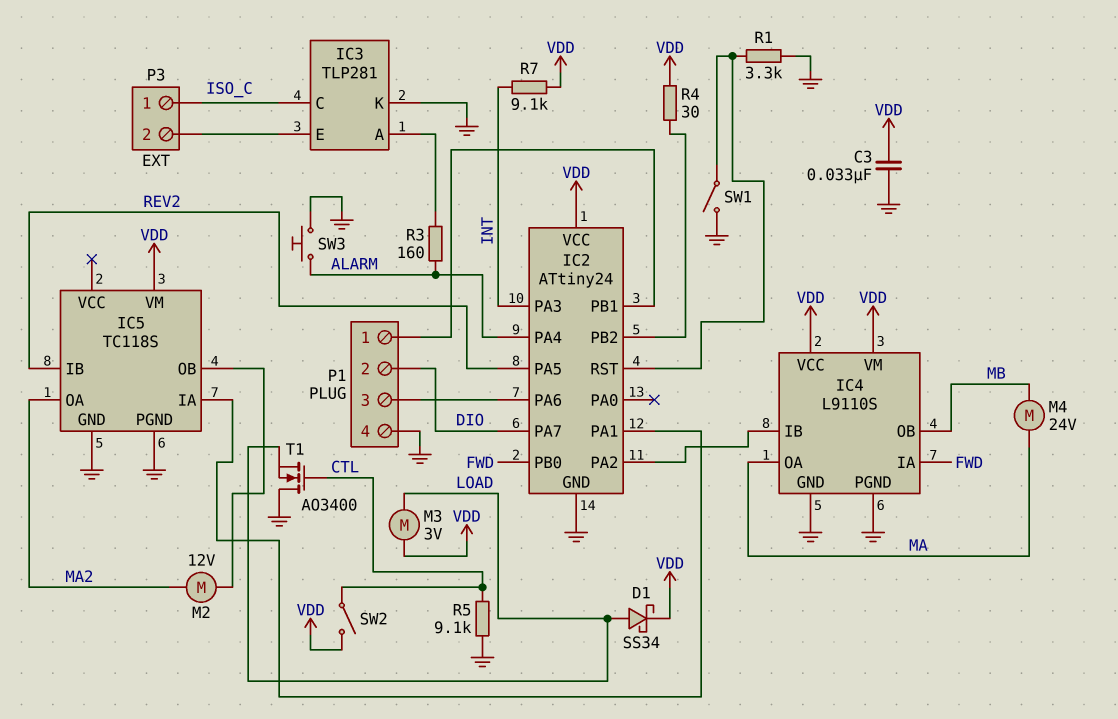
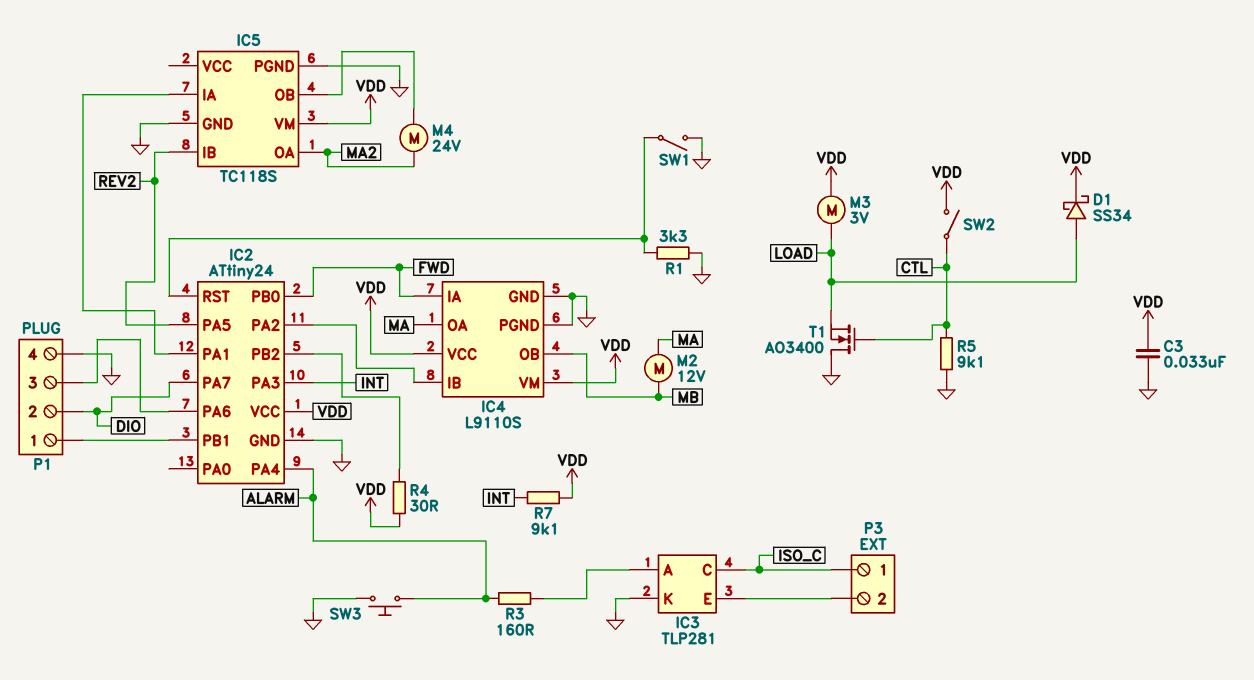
M2: motor 12V (IC5/OB, MA2) -> motor 12V (MA, MB)
M4: motor 24V (MA, MB) -> motor 24V (IC5/OB, MA2)

